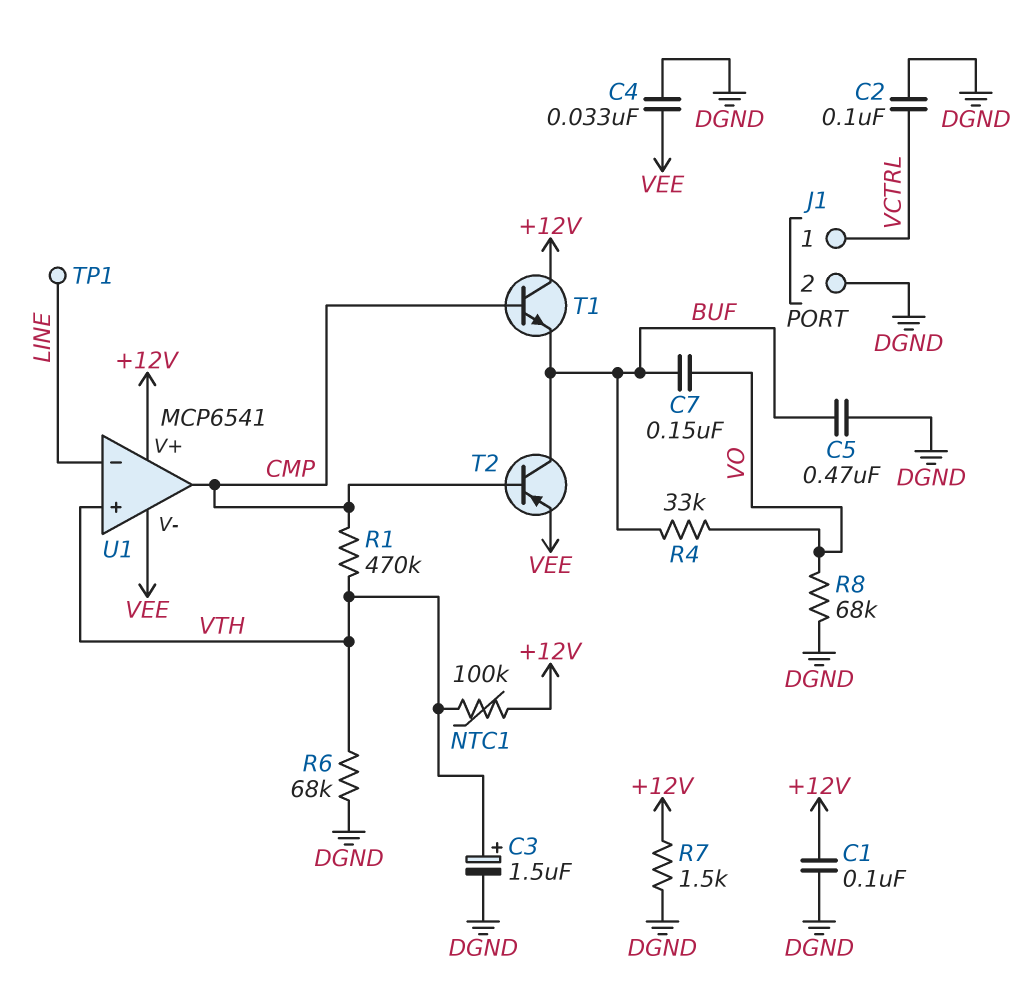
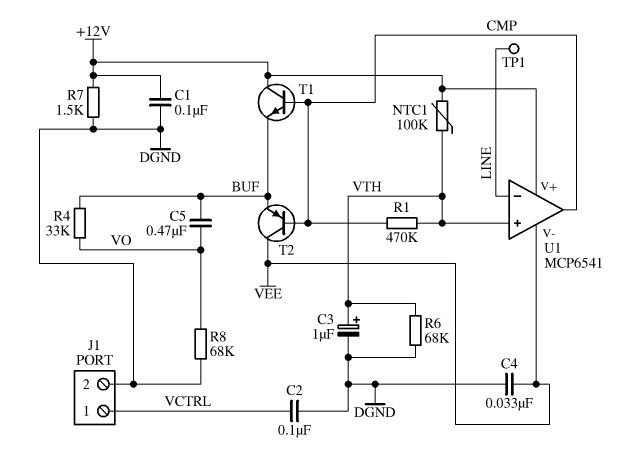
C3: 1.5uF (plus VTH, minus DGND) -> 1uF (plus VTH, minus DGND)
C5: 470nF (BUF, DGND) -> 470nF (BUF, VO)
C7: 150nF (BUF, VO) -> none
T2: PNP (B CMP, C BUF, E VEE) -> PNP (B CMP, C VEE, E BUF)

